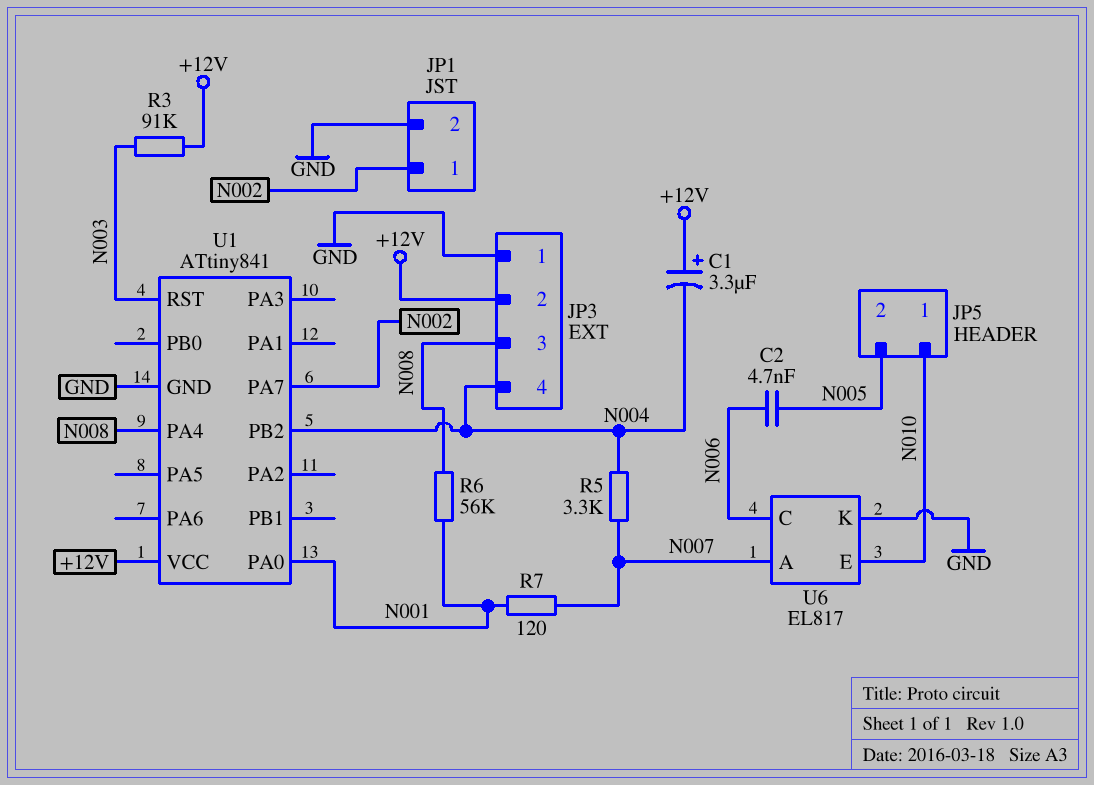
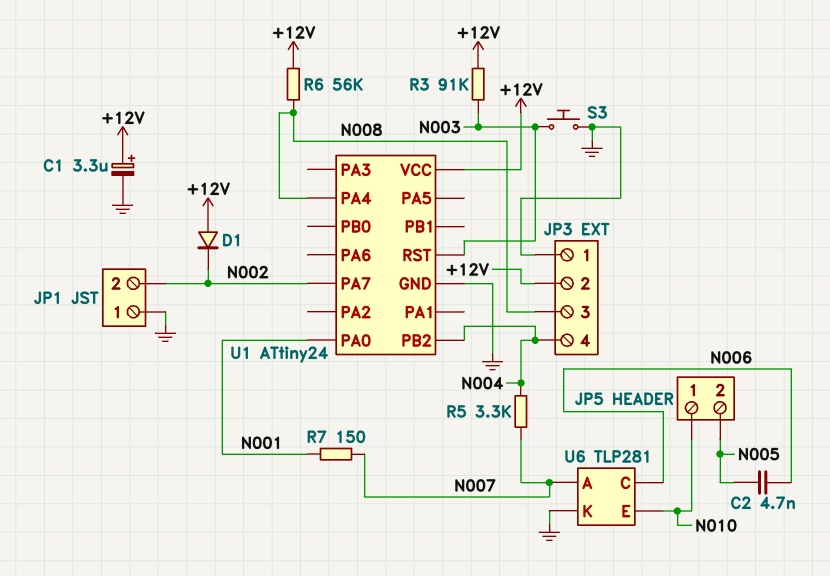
C1: 3.3uF (plus +12V, minus N004) -> 3.3uF (plus +12V, minus GND)
D1: none -> diode (A +12V, K N002)
JP1 pin 1: N002 -> GND
JP1 pin 2: GND -> N002
R6: 56k (N001, N008) -> 56k (+12V, N008)
R7: 120 (N001, N007) -> 150 (N001, N007)
S3: none -> button (GND, N003)
U1: ATtiny841 -> ATtiny24
U6: EL817 -> TLP281

